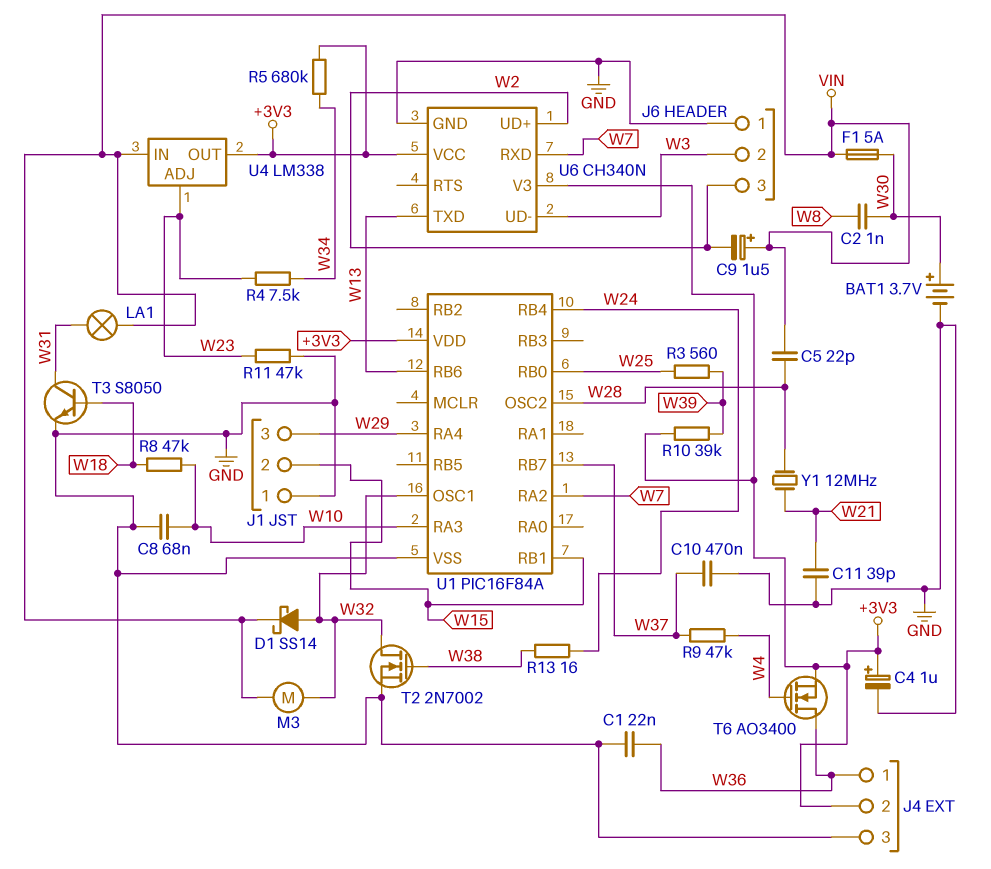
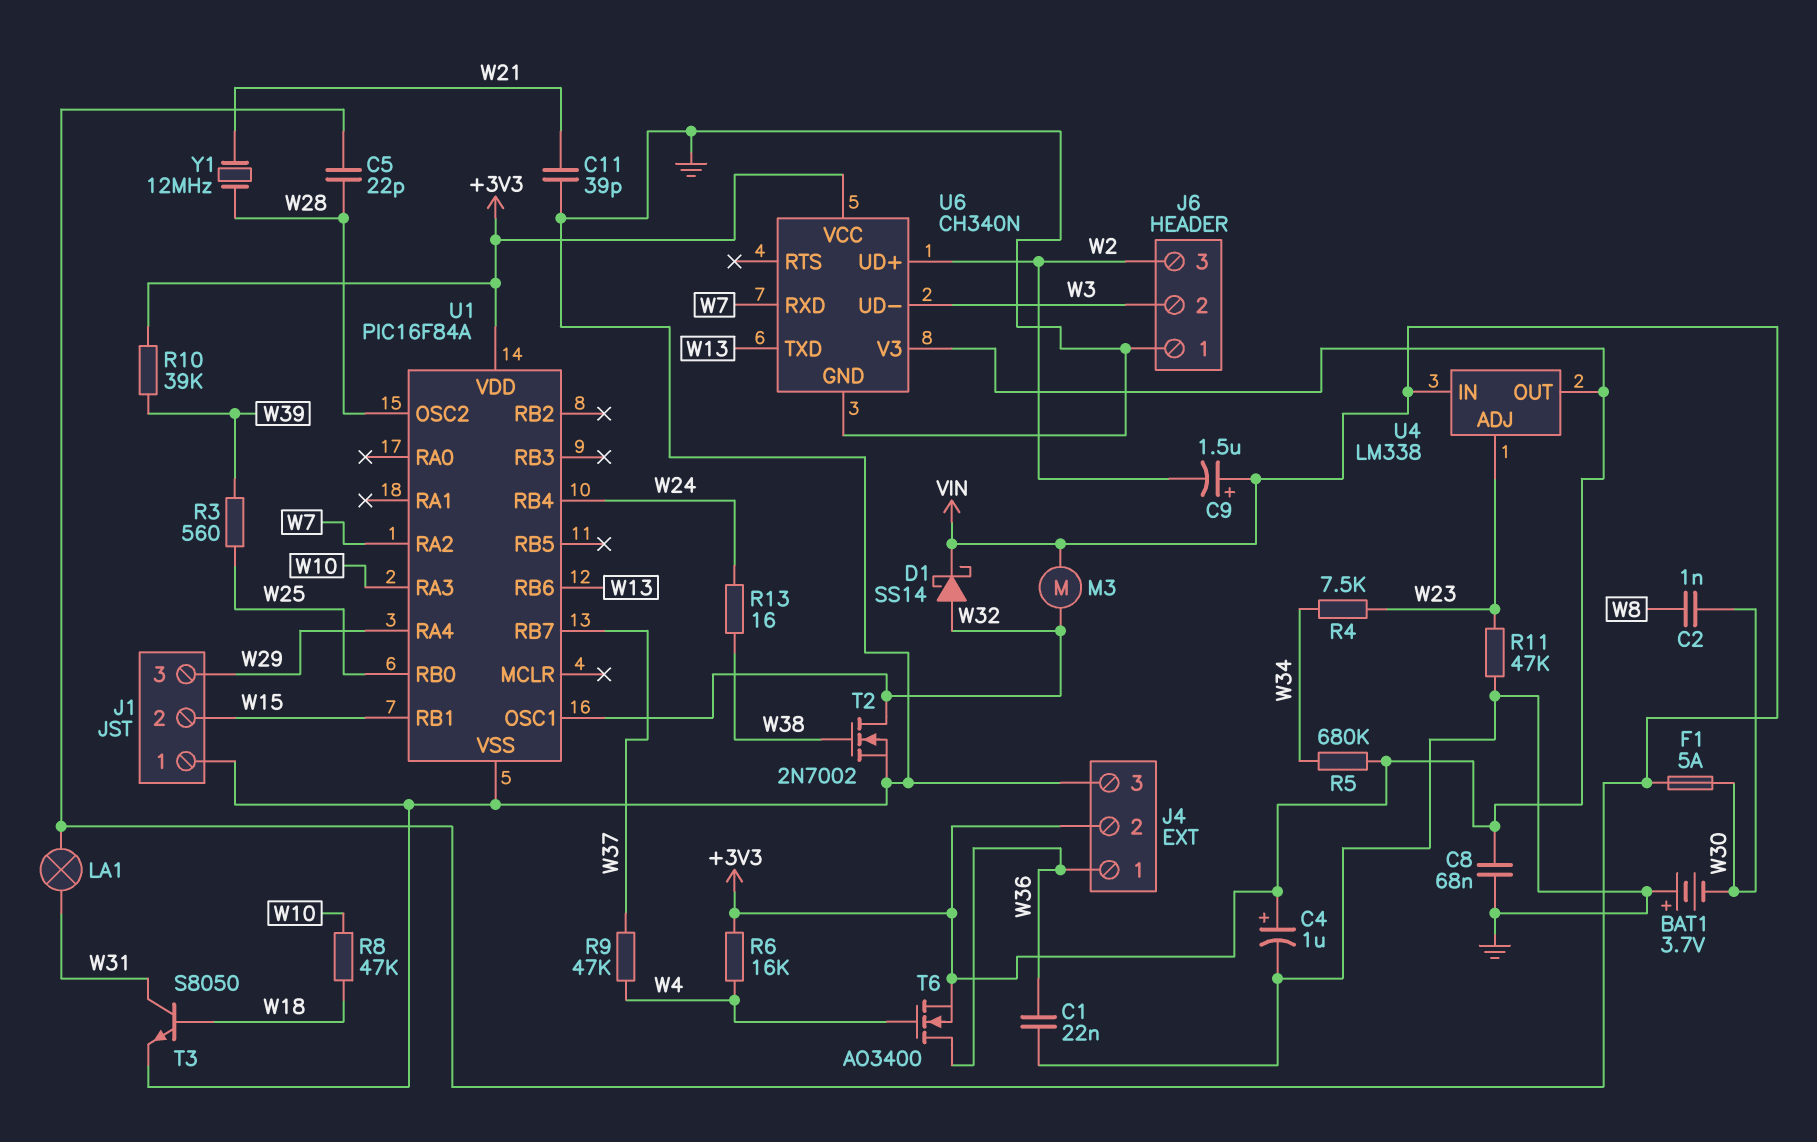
BAT1: 3.7V (plus W30, minus GND) -> 3.7V (plus GND, minus W30)
C8: 68nF (GND, W10) -> 68nF (+3V3, GND)
C10: 470nF (GND, W37) -> none
R6: none -> 16k (+3V3, W4)

